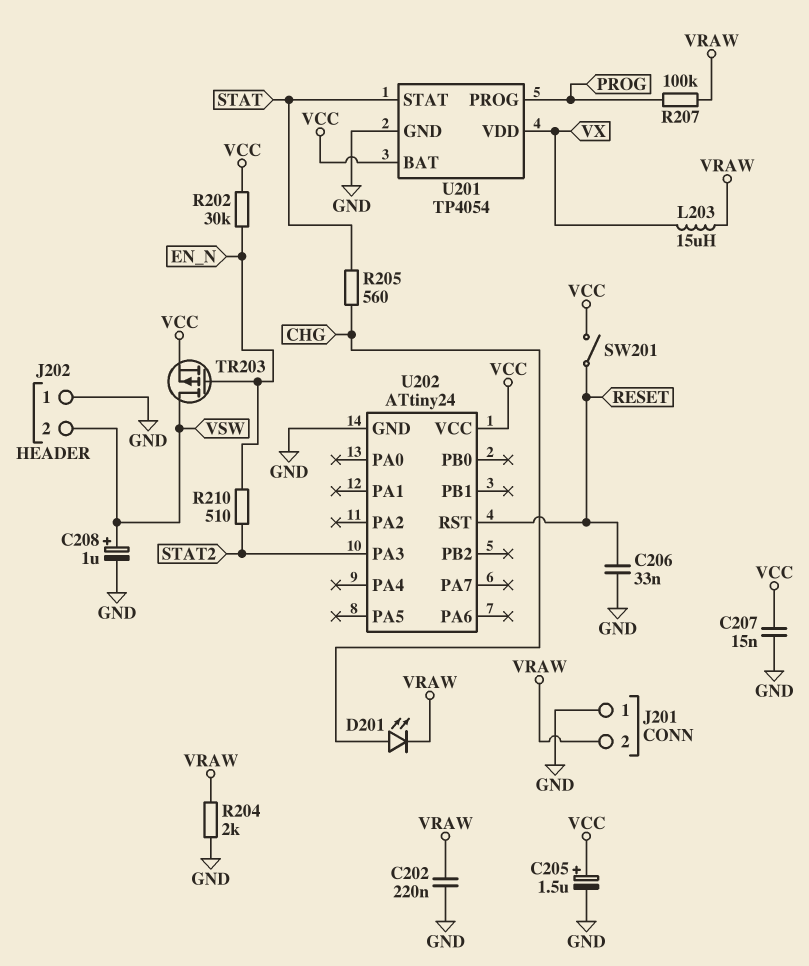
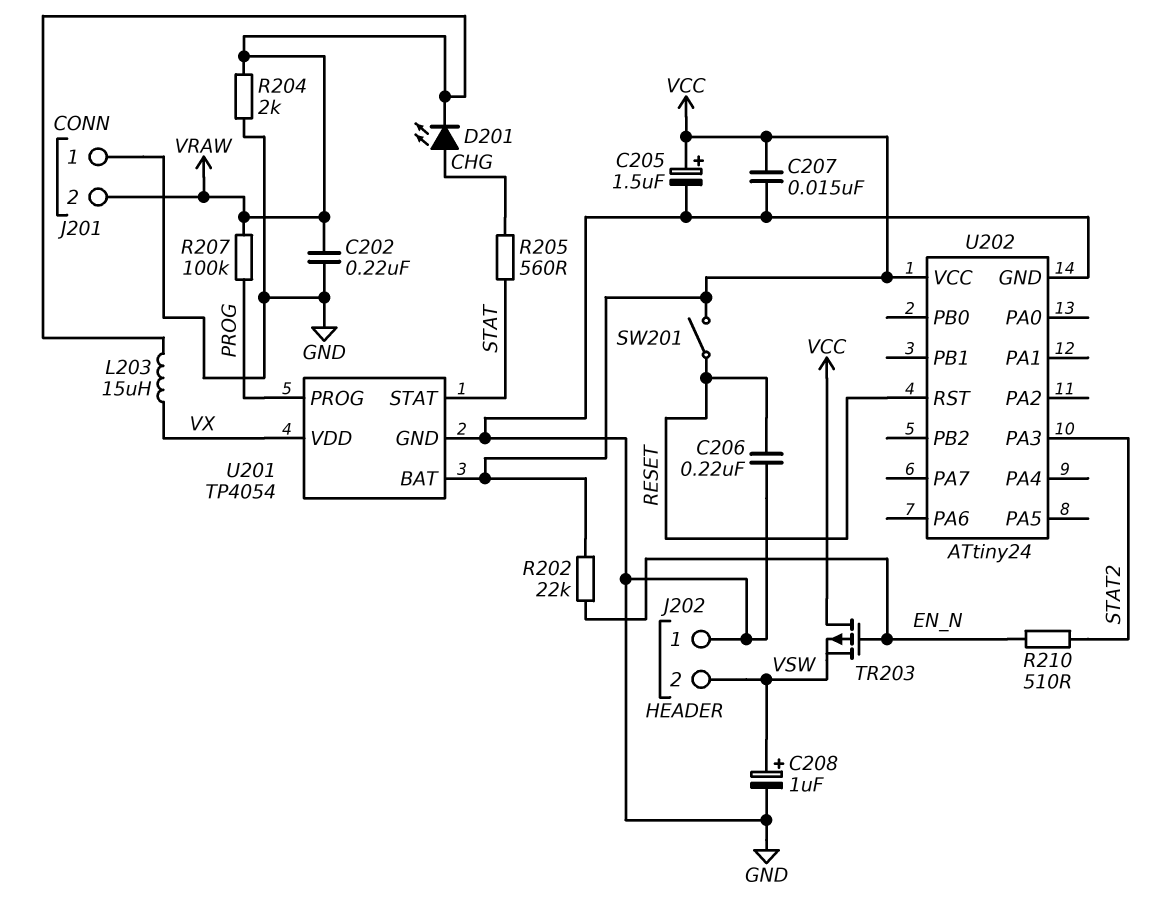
C206: 33nF (GND, RESET) -> 220nF (GND, RESET)
R202: 30k (EN_N, VCC) -> 22k (EN_N, VCC)
TR203: PMOS (G EN_N, D VSW, S VCC) -> PMOS (G EN_N, D VCC, S VSW)

